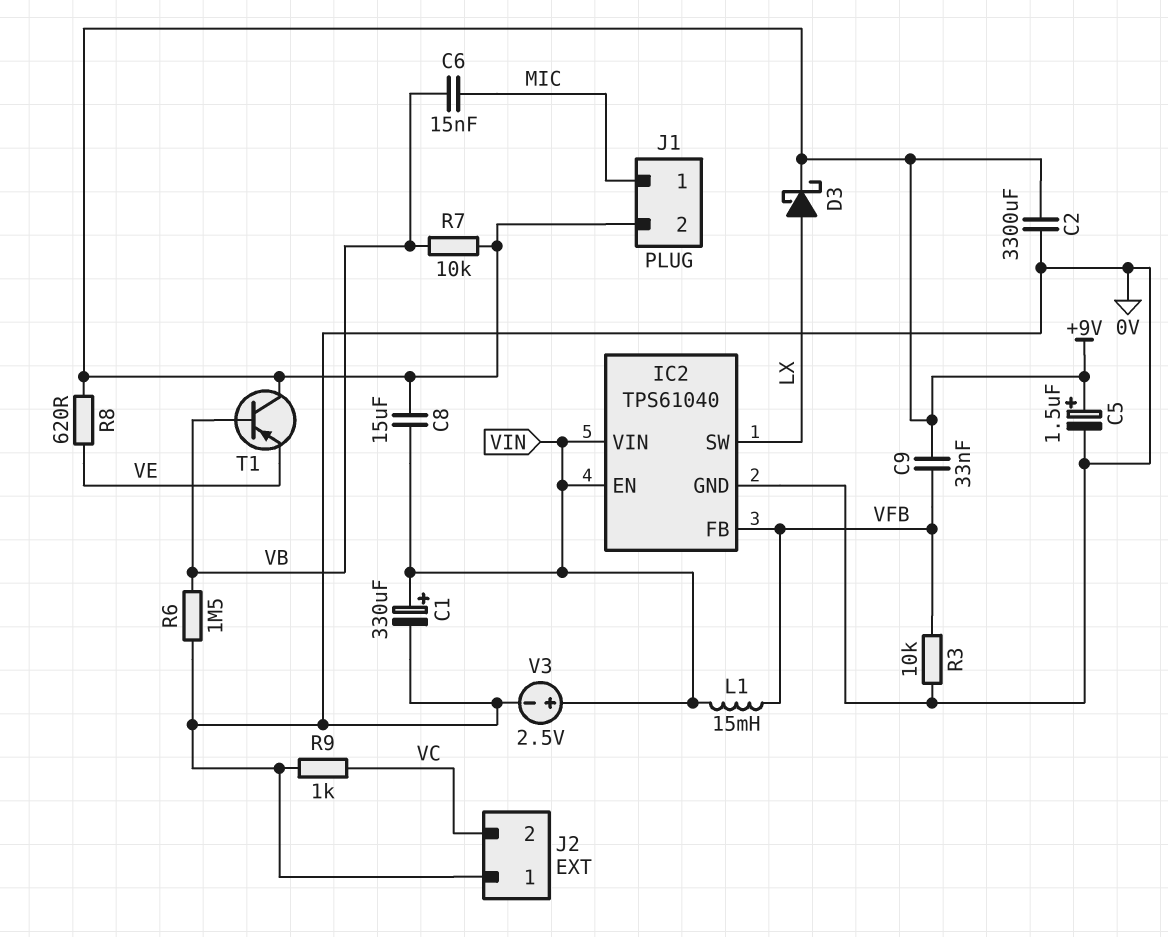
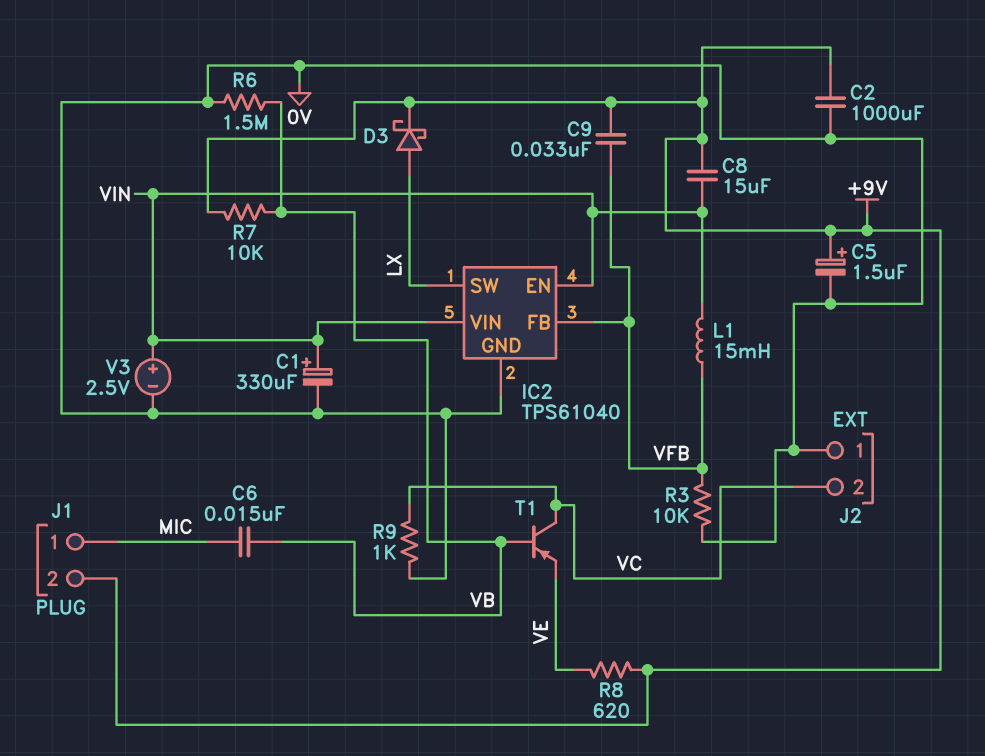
C2: 3300uF (+9V, 0V) -> 1000uF (+9V, 0V)
T1: PNP (B VB, C +9V, E VE) -> PNP (B VB, C VC, E VE)

